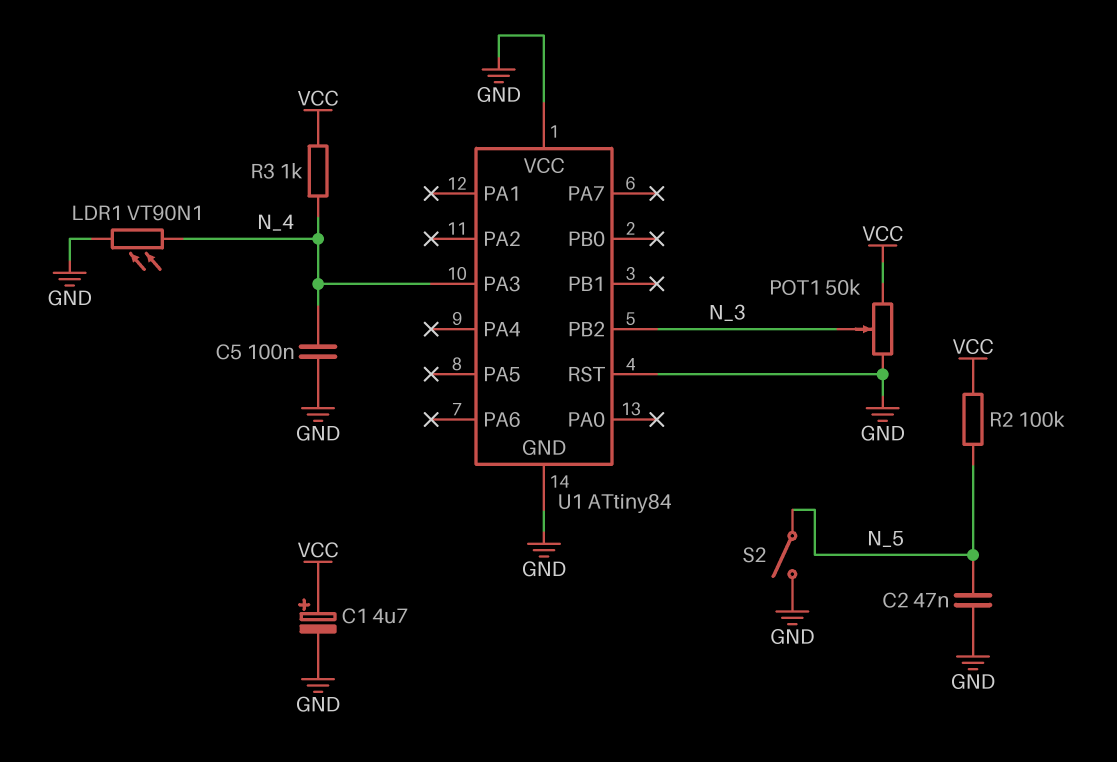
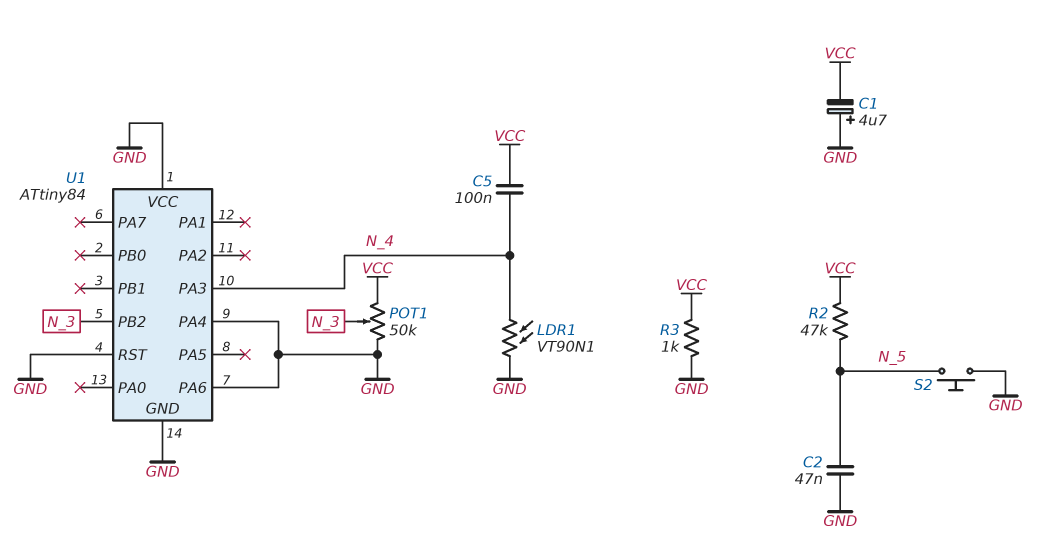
C1: 4.7uF (plus VCC, minus GND) -> 4.7uF (plus GND, minus VCC)
C5: 100nF (GND, N_4) -> 100nF (N_4, VCC)
R2: 100k (N_5, VCC) -> 47k (N_5, VCC)
R3: 1k (N_4, VCC) -> 1k (GND, VCC)
S2: switch (GND, N_5) -> button (GND, N_5)
U1 pin PA4: none -> GND
U1 pin PA6: none -> GND

